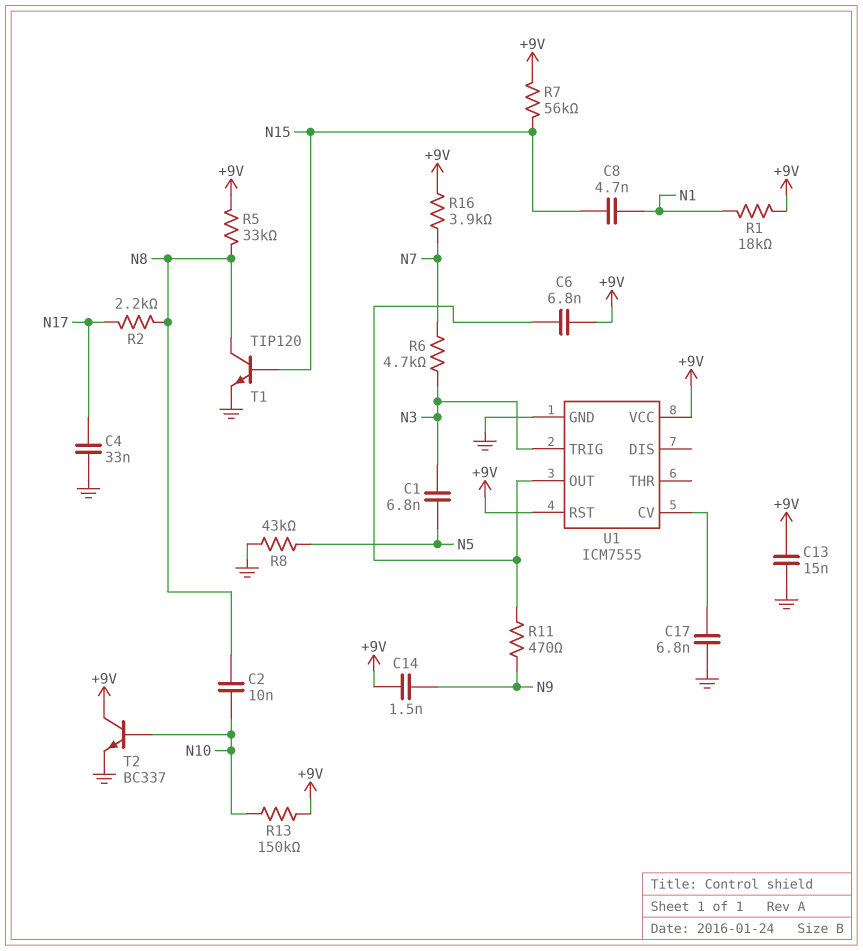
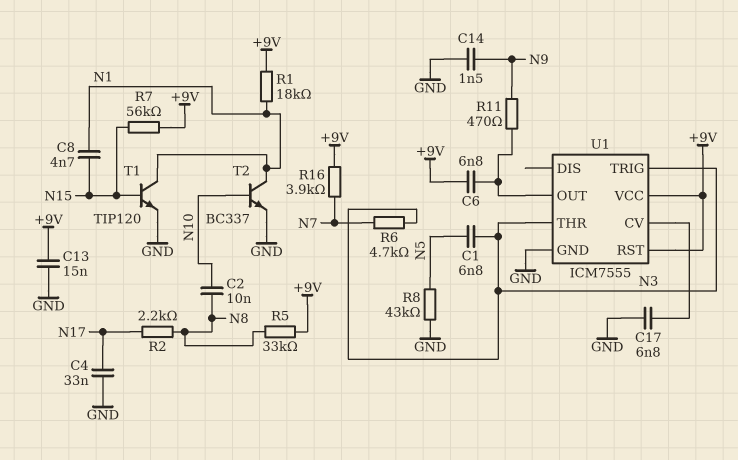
C14: 1.5nF (+9V, N9) -> 1.5nF (GND, N9)
R13: 150k (+9V, N10) -> none
T1: NPN TIP120 (B N15, C N8, E GND) -> NPN TIP120 (B N15, C N1, E GND)
T2: NPN BC337 (B N10, C +9V, E GND) -> NPN BC337 (B N10, C N1, E GND)
U1 pin THR: none -> N3

